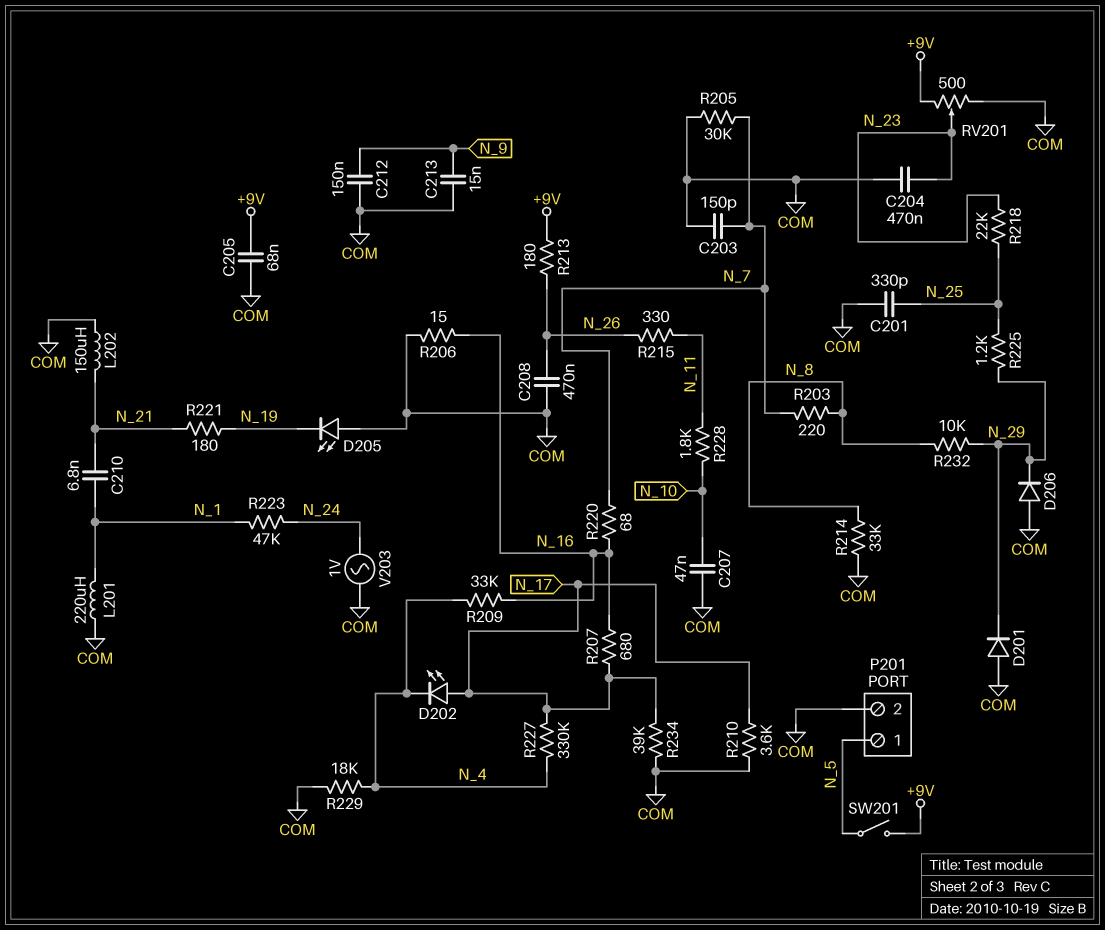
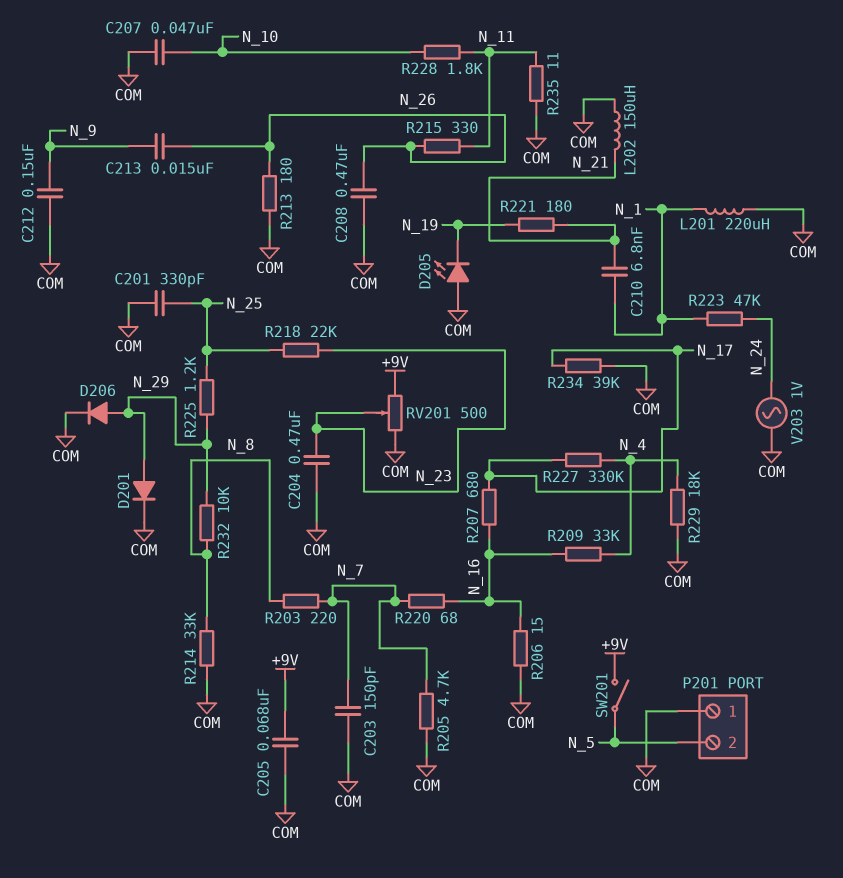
C213: 15nF (COM, N_9) -> 15nF (N_9, N_26)
D201: diode (A COM, K N_29) -> diode (A N_29, K COM)
D202: LED (A N_17, K N_4) -> none
D206: diode (A COM, K N_29) -> diode (A N_29, K COM)
P201 pin 1: N_5 -> COM
P201 pin 2: COM -> N_5
R205: 30k (COM, N_7) -> 4.7k (COM, N_7)
R210: 3.6k (COM, N_17) -> none
R213: 180 (+9V, N_26) -> 180 (COM, N_26)
R235: none -> 11 (COM, N_11)

